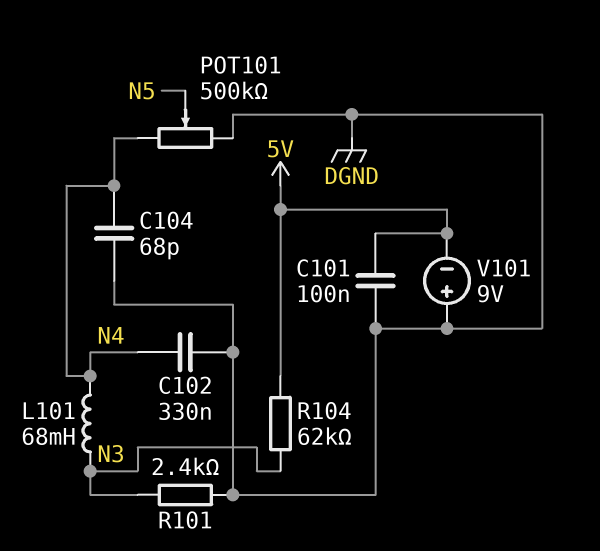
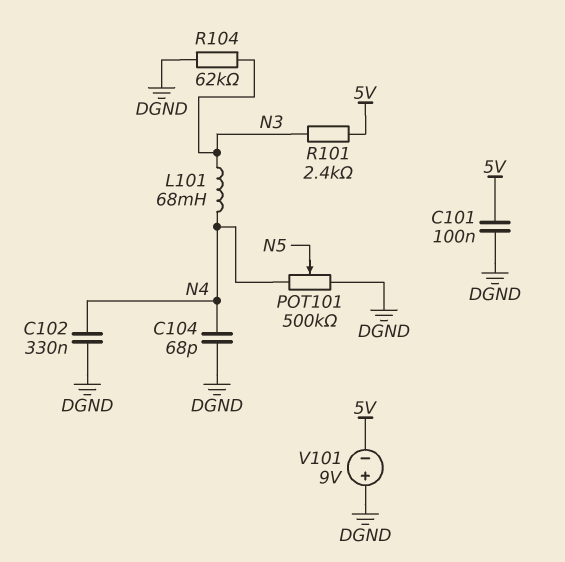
R101: 2.4k (DGND, N3) -> 2.4k (5V, N3)
R104: 62k (5V, N3) -> 62k (DGND, N3)

